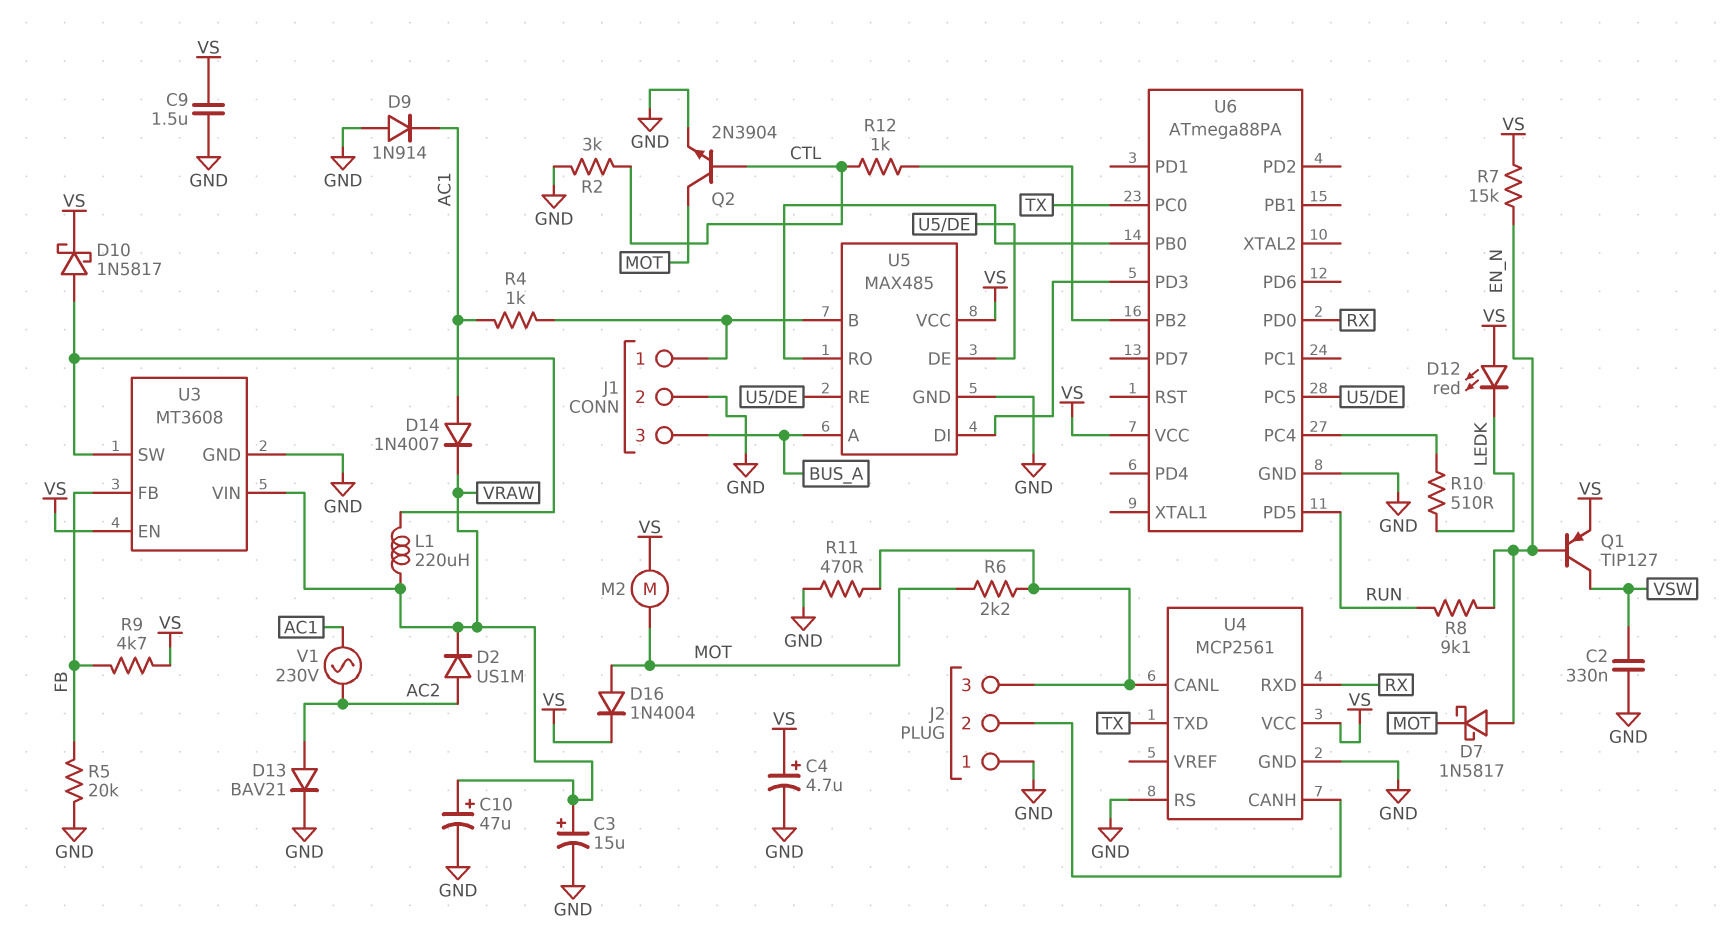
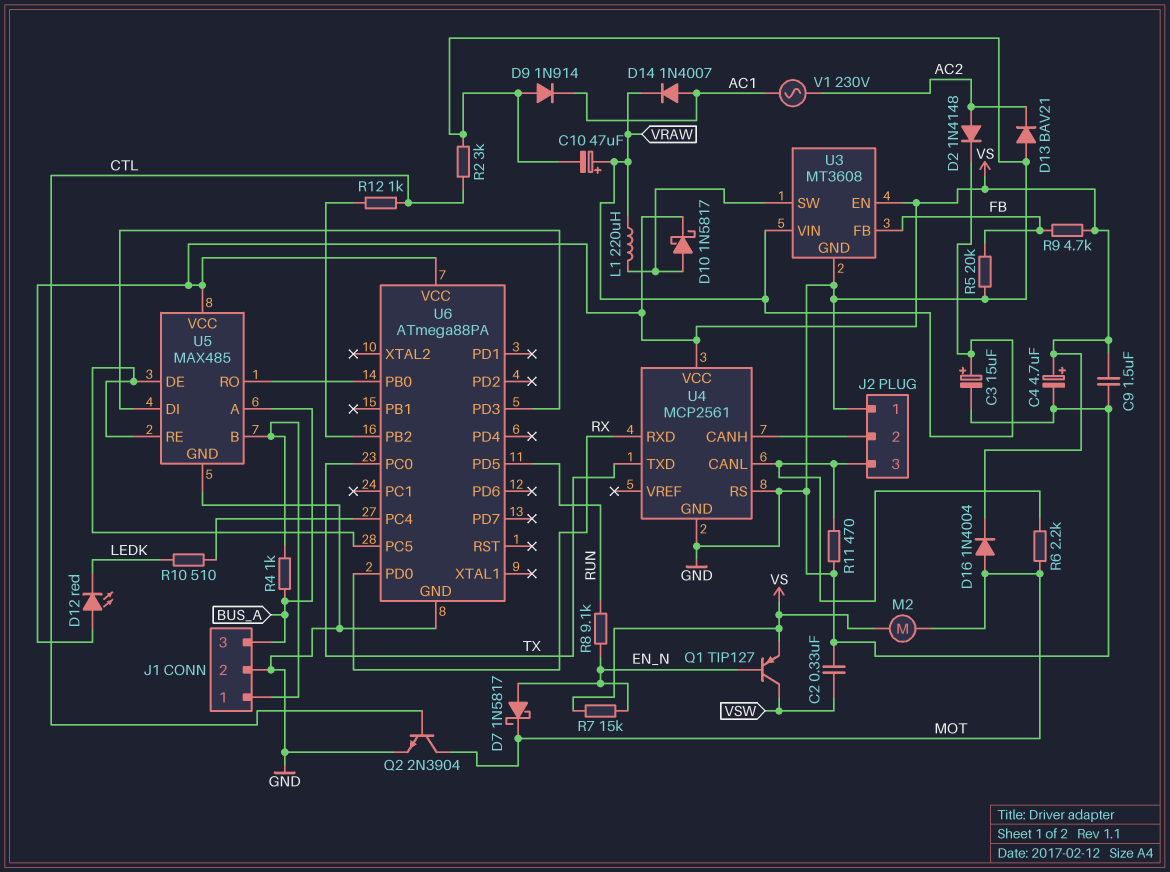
D2: diode US1M (A AC2, K VRAW) -> diode 1N4148 (A AC2, K VRAW)
D13: diode BAV21 (A AC2, K GND) -> diode BAV21 (A GND, K AC2)
R4: 1k (AC1, J1/1) -> 1k (BUS_A, J1/1)

